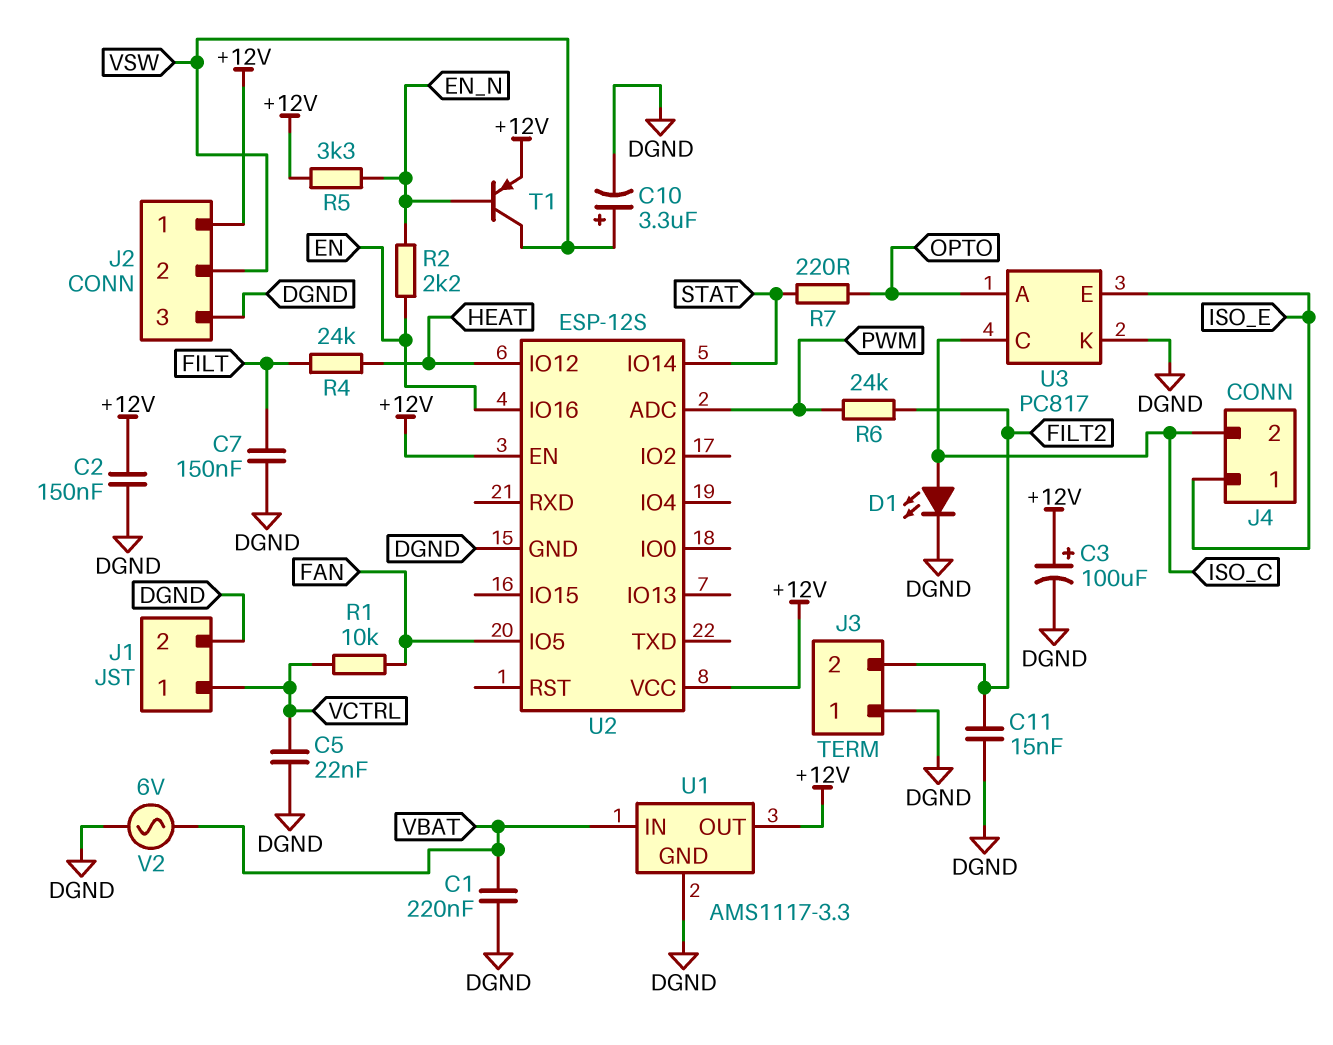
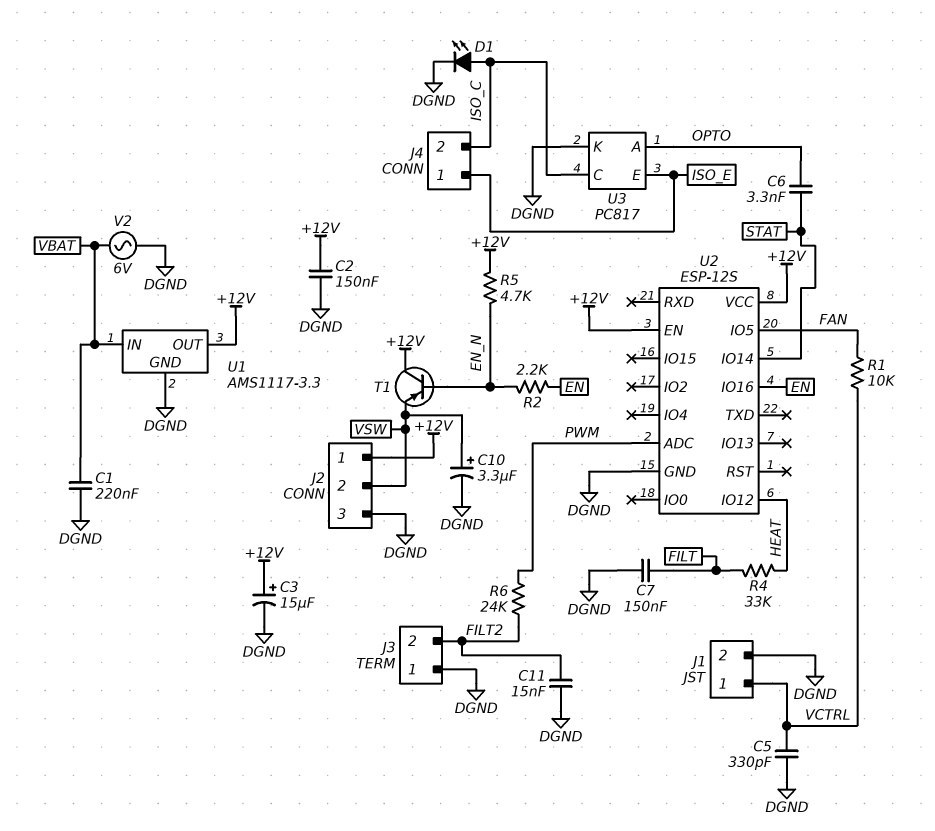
C3: 100uF (plus +12V, minus DGND) -> 15uF (plus +12V, minus DGND)
C5: 22nF (DGND, VCTRL) -> 330pF (DGND, VCTRL)
C6: none -> 3.3nF (OPTO, STAT)
R4: 24k (FILT, HEAT) -> 33k (FILT, HEAT)
R5: 3.3k (+12V, EN_N) -> 4.7k (+12V, EN_N)
R7: 220 (OPTO, STAT) -> none
T1: PNP (B EN_N, C VSW, E +12V) -> PNP (B EN_N, C +12V, E VSW)

